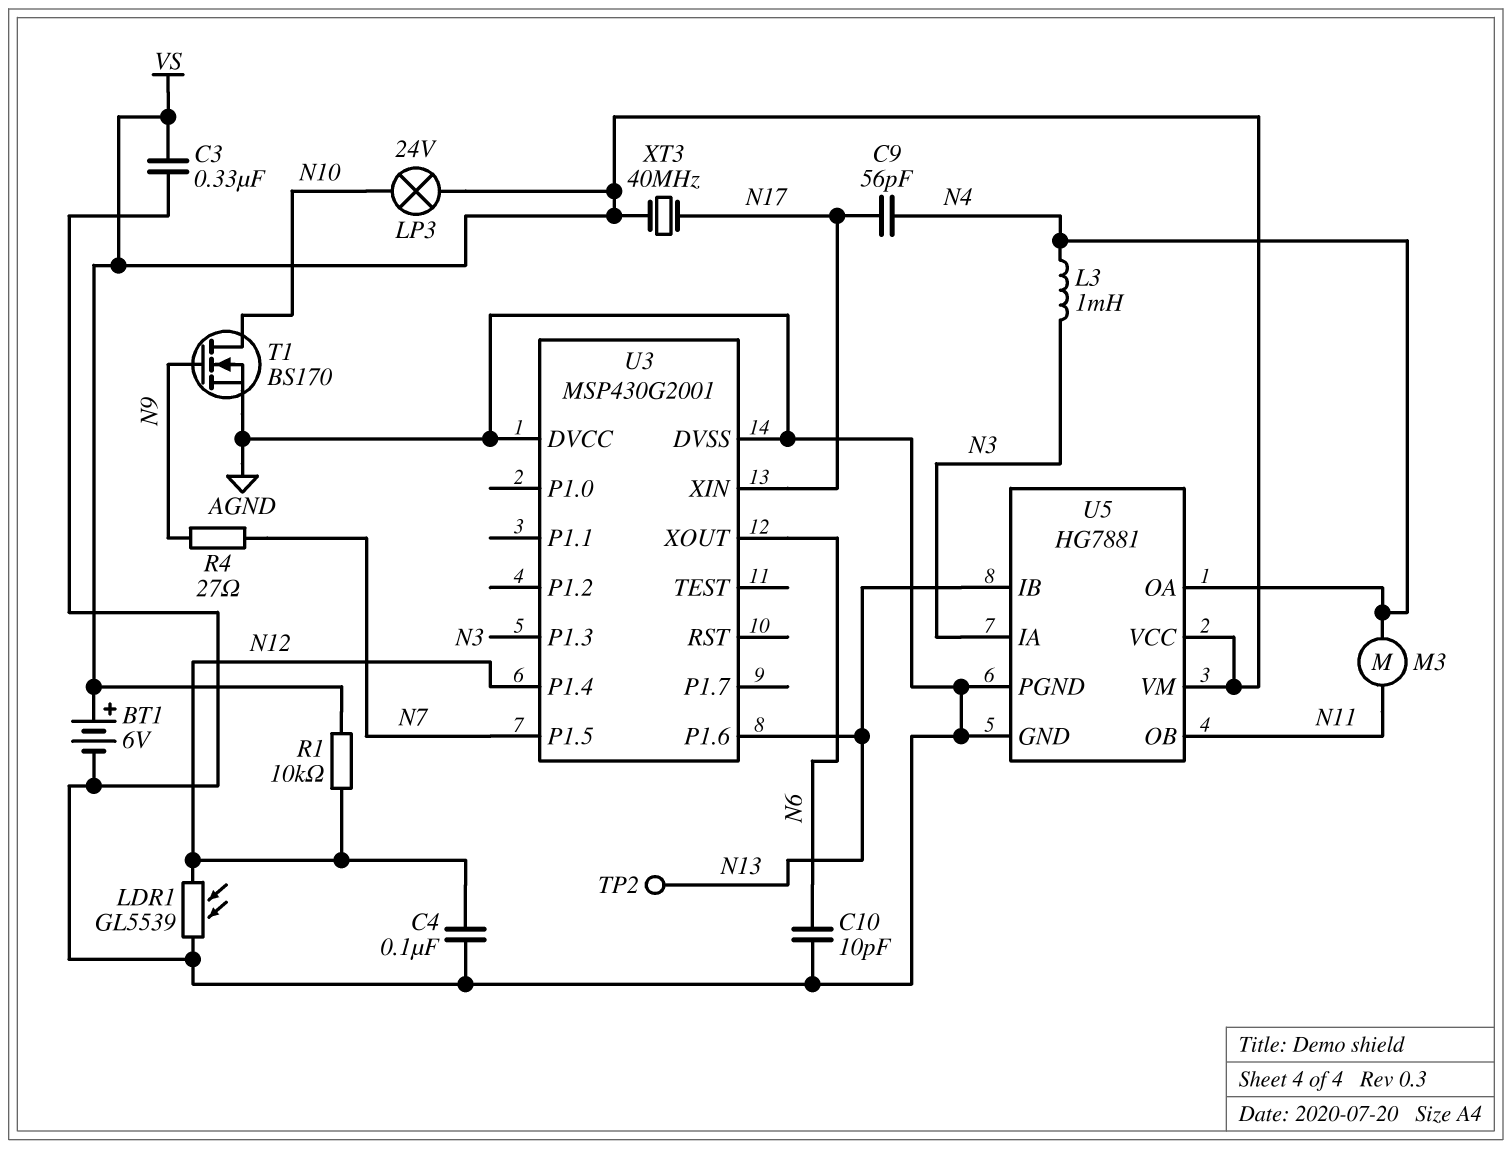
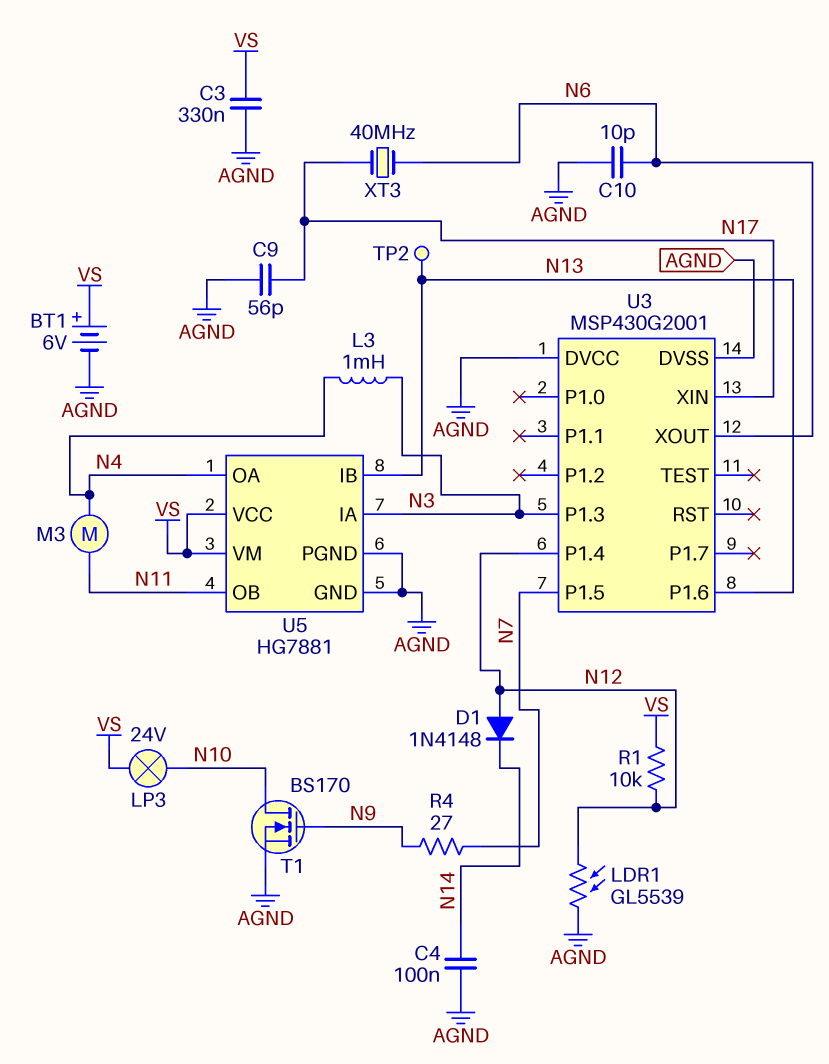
C4: 100nF (AGND, N12) -> 100nF (AGND, N14)
C9: 56pF (N4, N17) -> 56pF (AGND, N17)
D1: none -> diode 1N4148 (A N12, K N14)
XT3: 40MHz (N17, VS) -> 40MHz (N6, N17)

